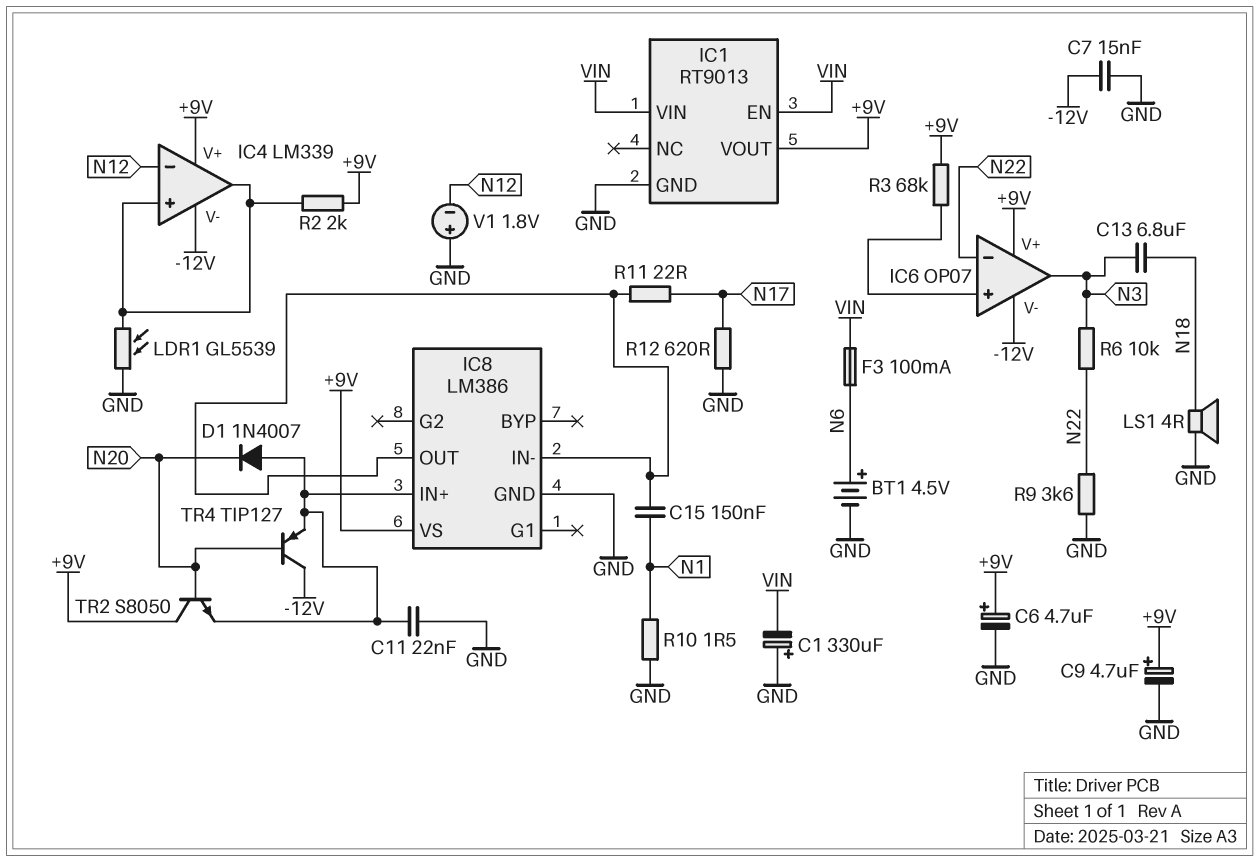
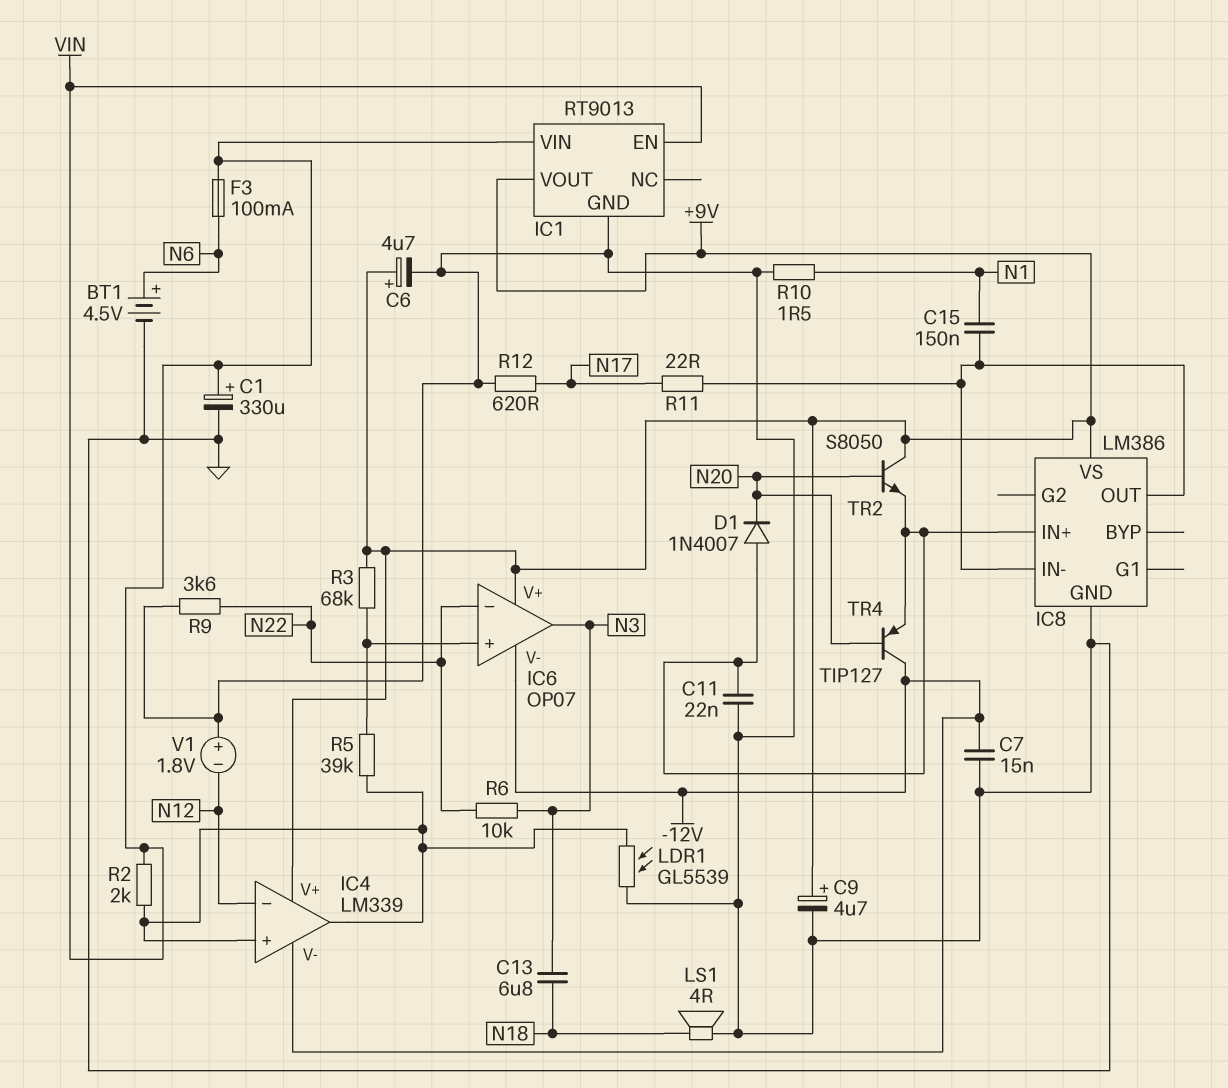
C1: 330uF (plus GND, minus VIN) -> 330uF (plus VIN, minus GND)
R2: 2k (+9V, IC4/in+) -> 2k (IC4/in+, VIN)
R5: none -> 39k (IC4/in+, IC6/in+)

